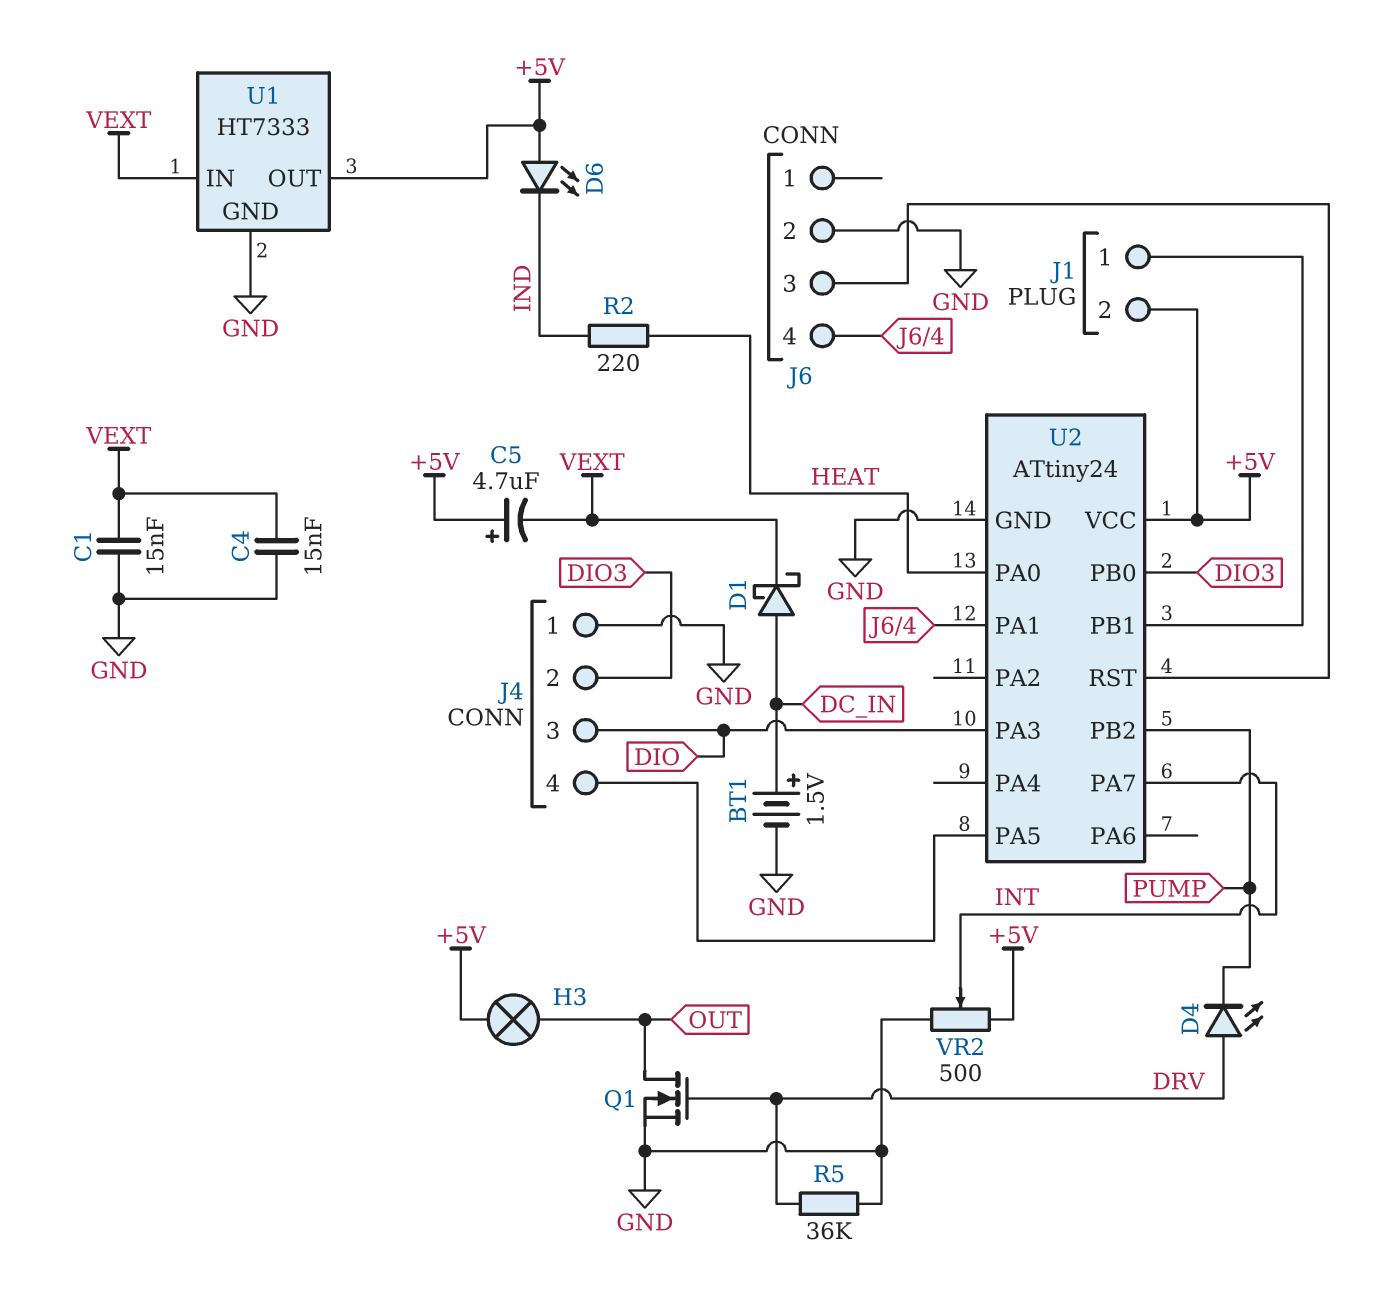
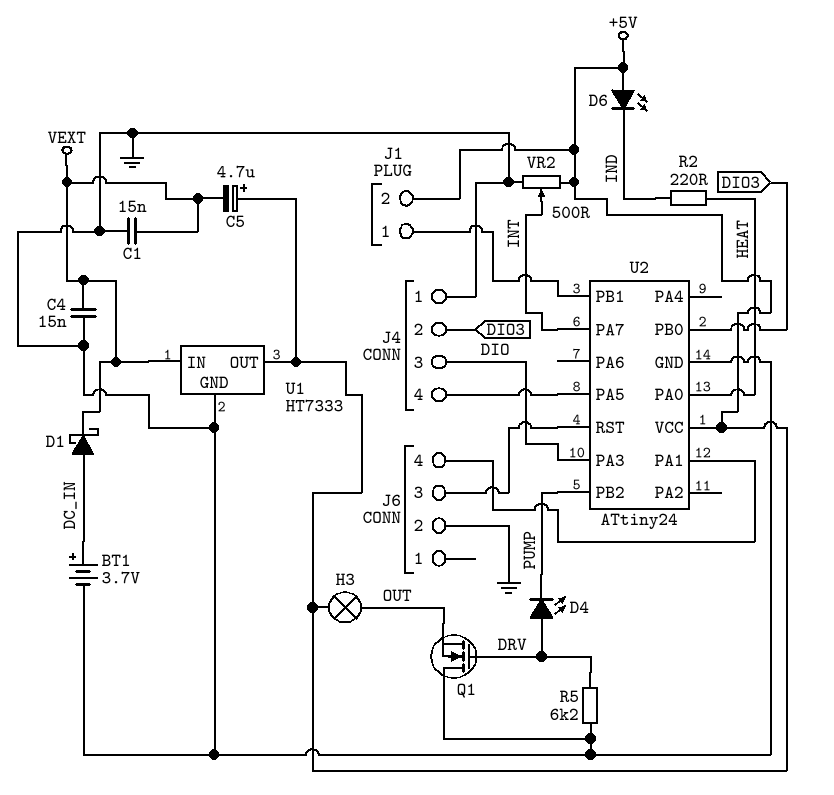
BT1: 1.5V (plus DC_IN, minus GND) -> 3.7V (plus DC_IN, minus GND)
Q1: NMOS (G DRV, D OUT, S GND) -> NMOS (G DRV, D GND, S OUT)
R5: 36k (DRV, GND) -> 6.2k (DRV, GND)

